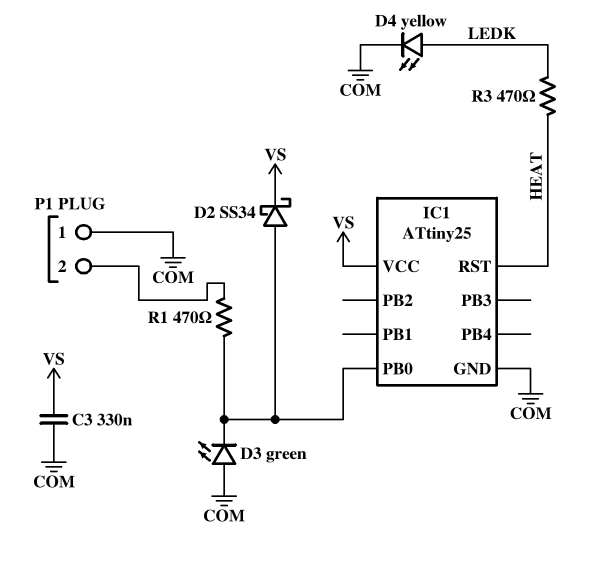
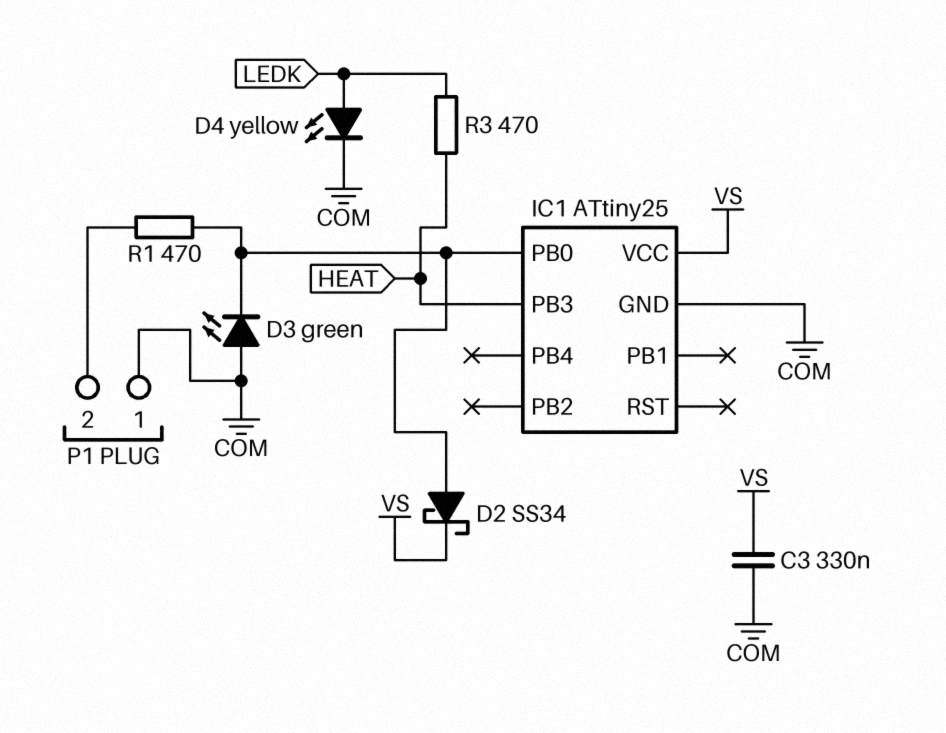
IC1 pin PB3: none -> HEAT
IC1 pin RST: HEAT -> none

